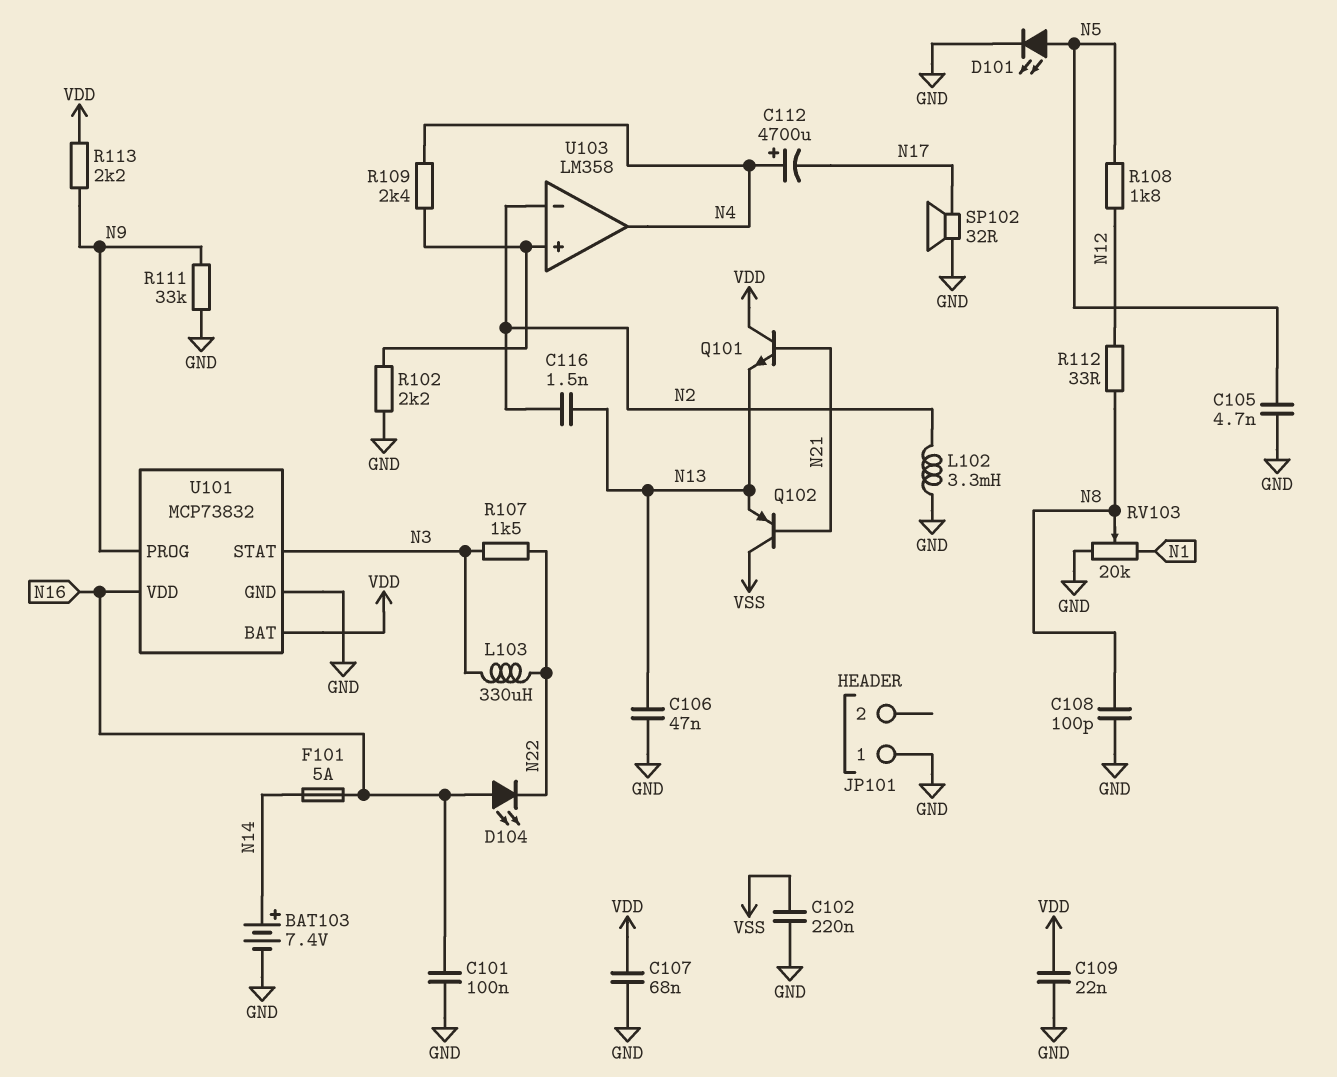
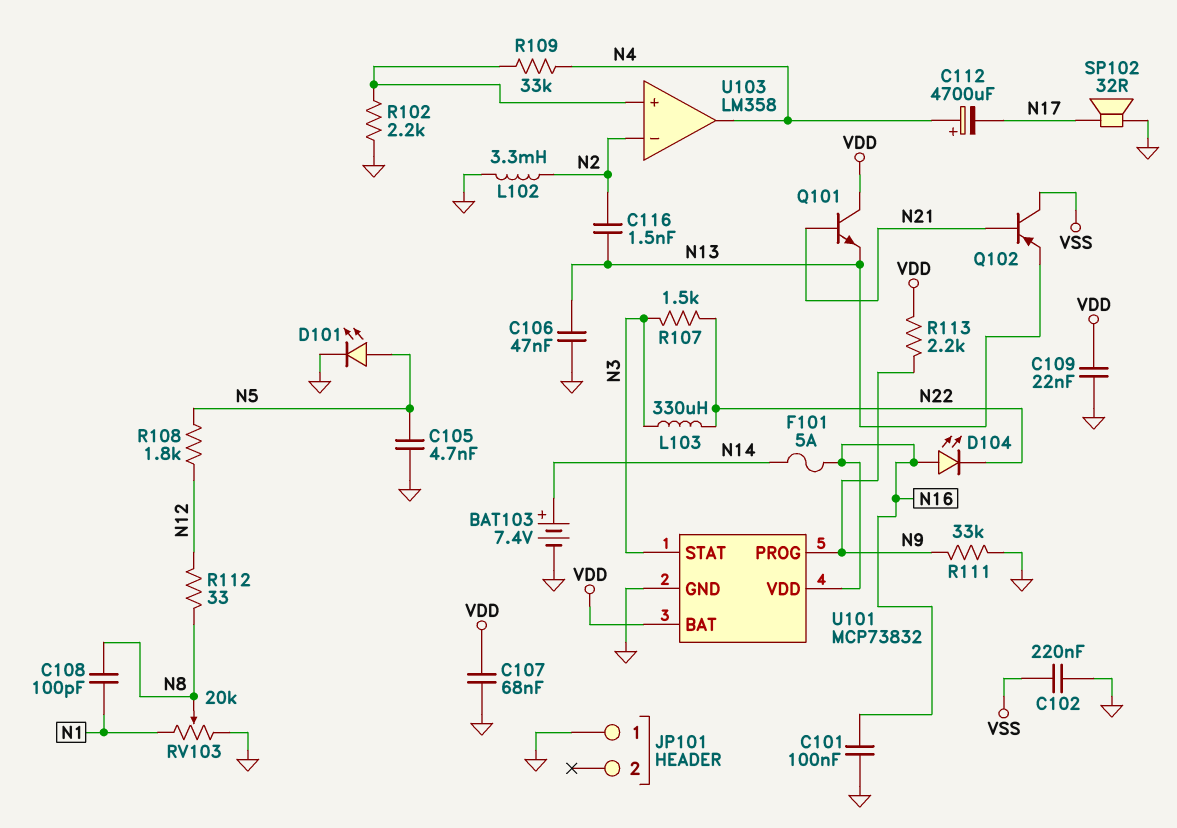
C108: 100pF (GND, N8) -> 100pF (N1, N8)
R109: 2.4k (N4, U103/in+) -> 33k (N4, U103/in+)

